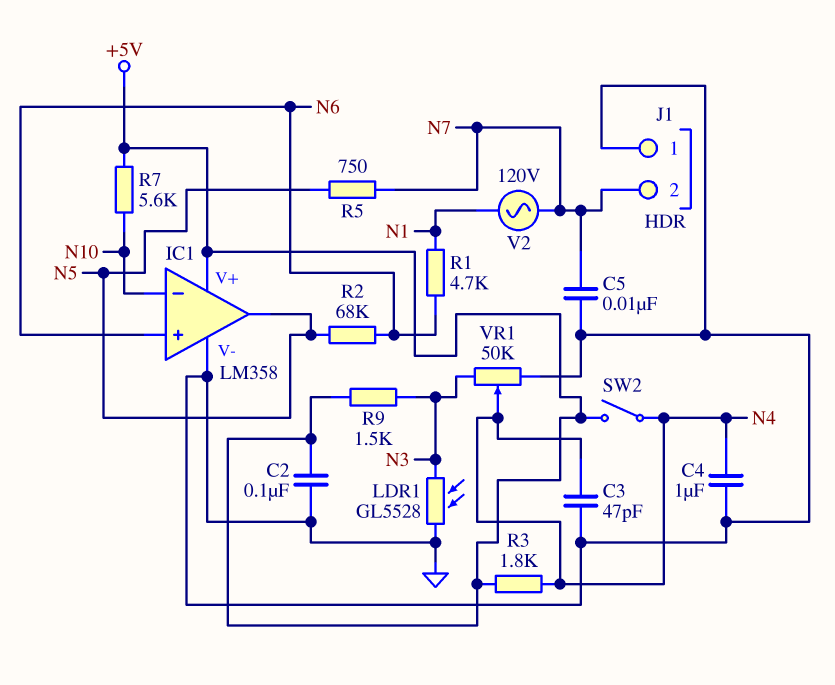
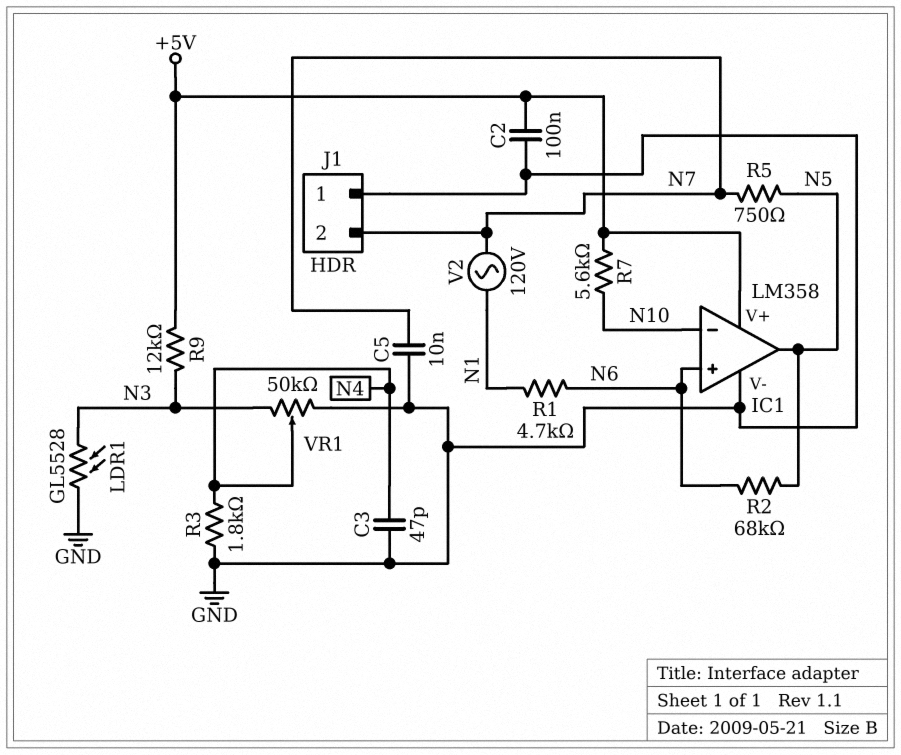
C4: 1uF (GND, N4) -> none
R3: 1.8k (+5V, N4) -> 1.8k (GND, N4)
R9: 1.5k (+5V, N3) -> 12k (+5V, N3)
SW2: switch (+5V, N4) -> none

